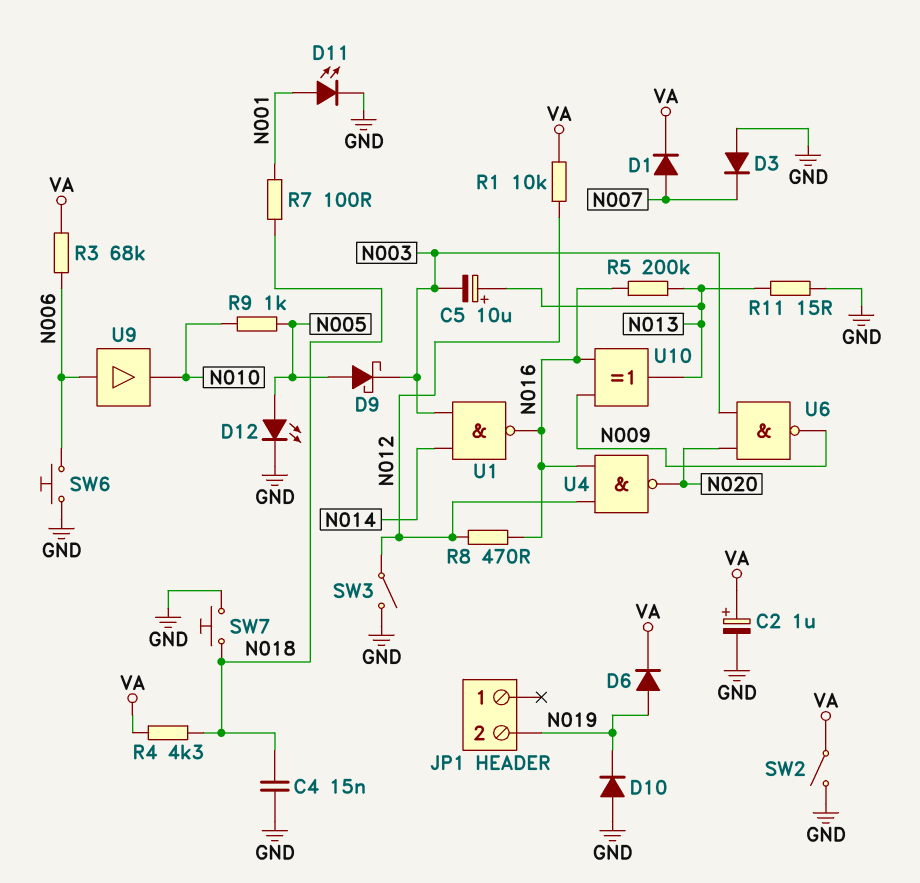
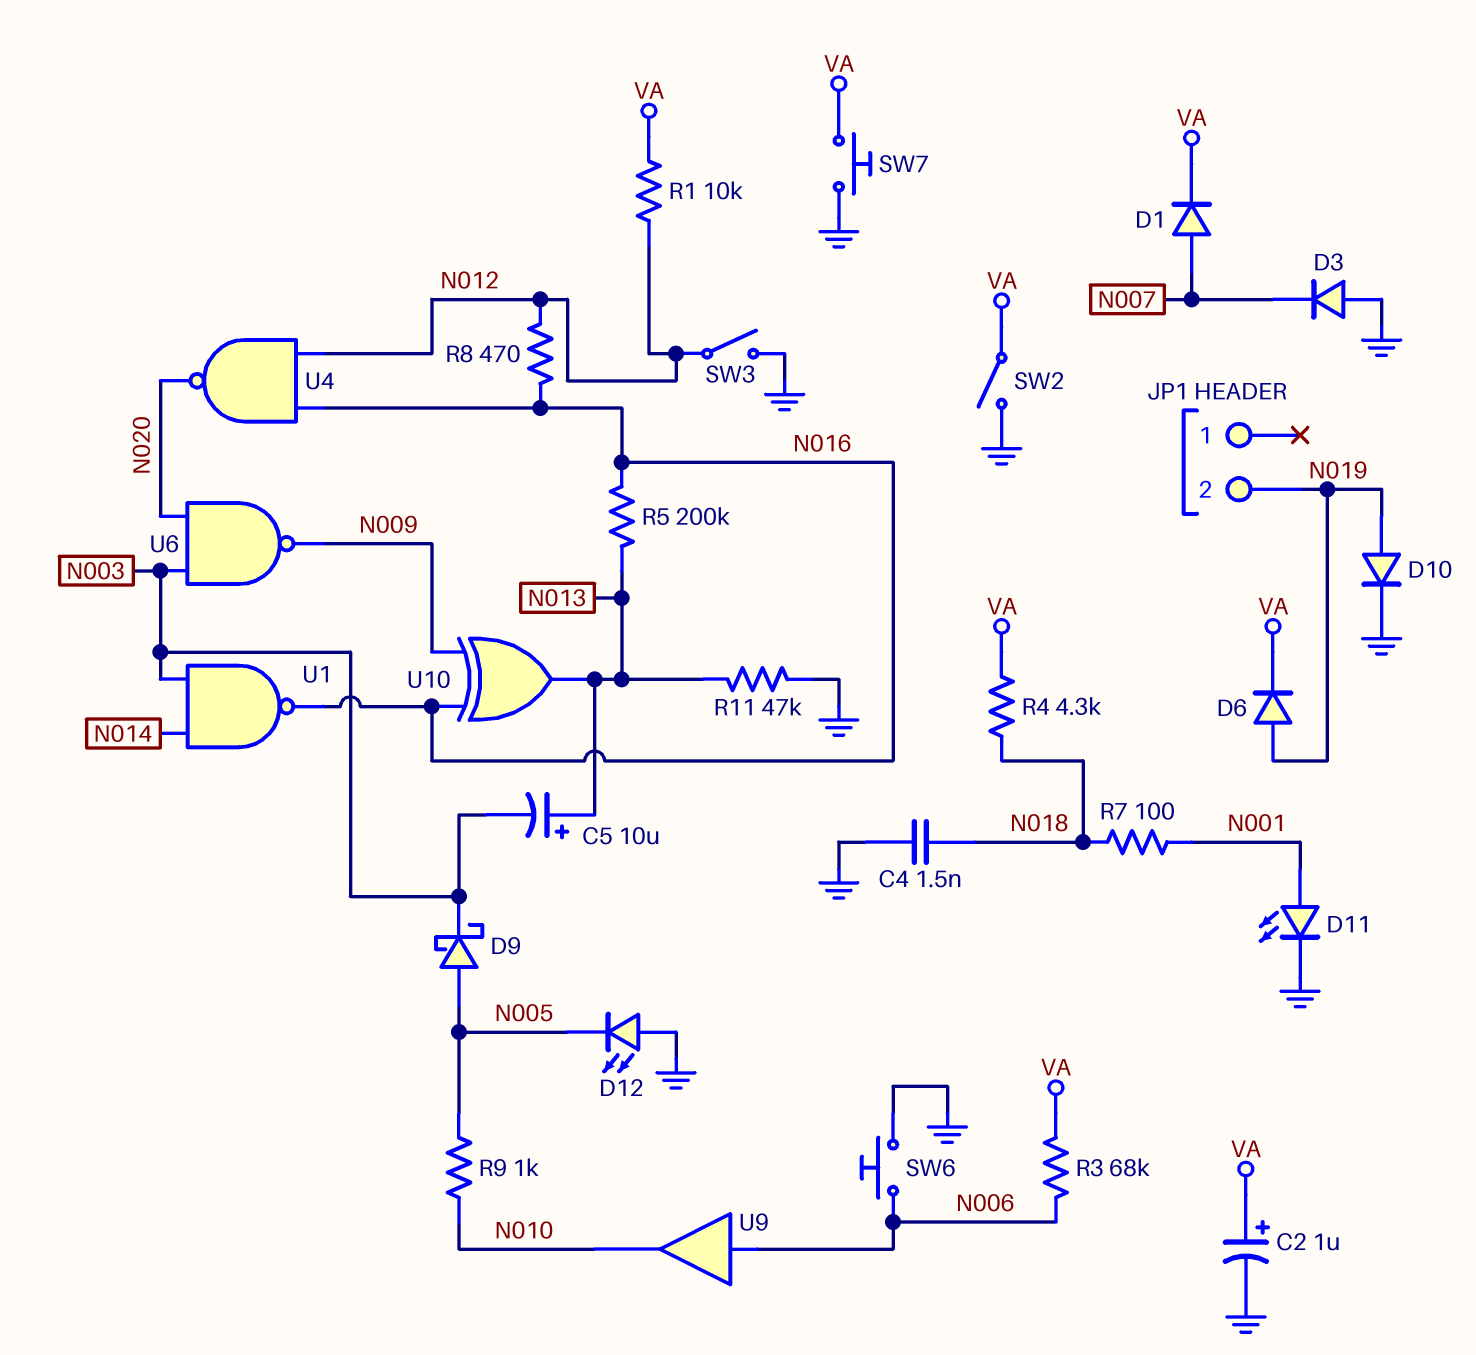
C4: 15nF (GND, N018) -> 1.5nF (GND, N018)
D10: diode (A GND, K N019) -> diode (A N019, K GND)
D12: LED (A N005, K GND) -> LED (A GND, K N005)
R11: 15 (GND, N013) -> 47k (GND, N013)
SW7: button (GND, N018) -> button (GND, VA)

